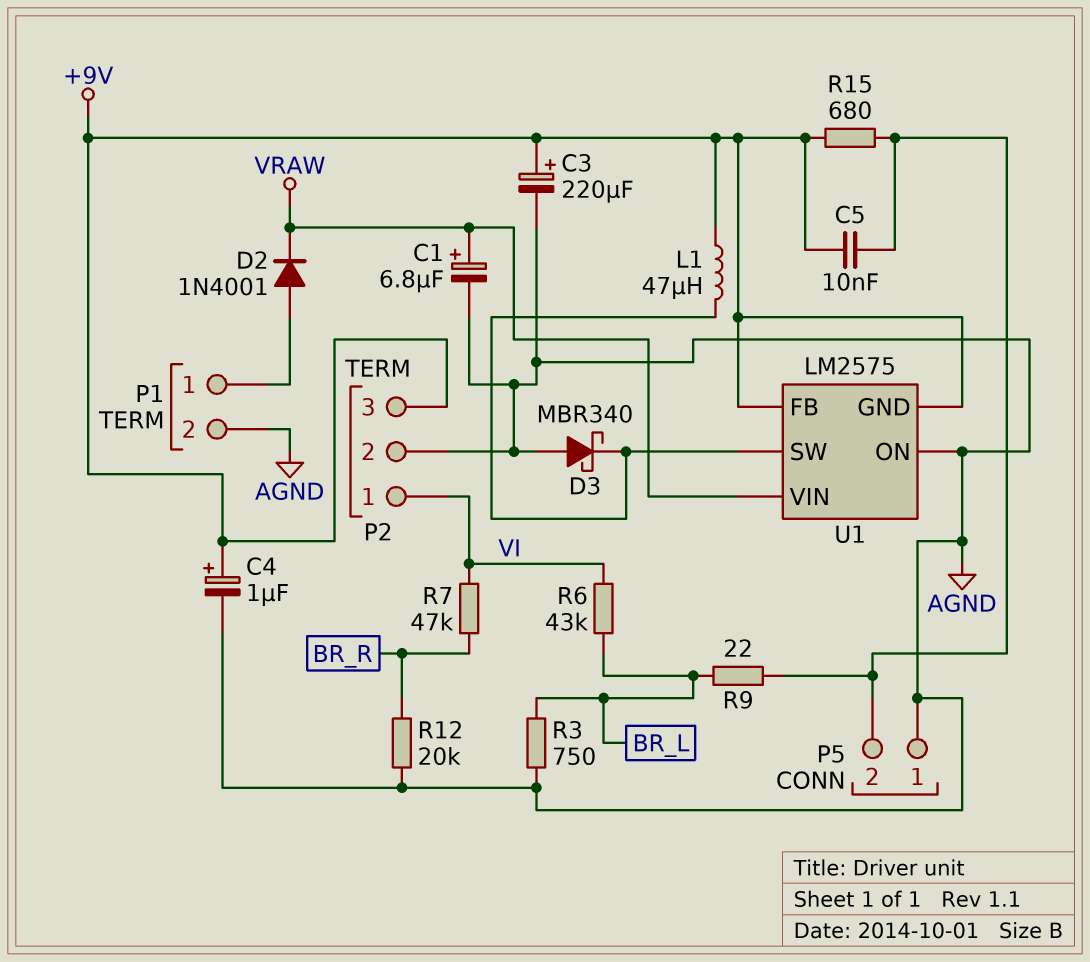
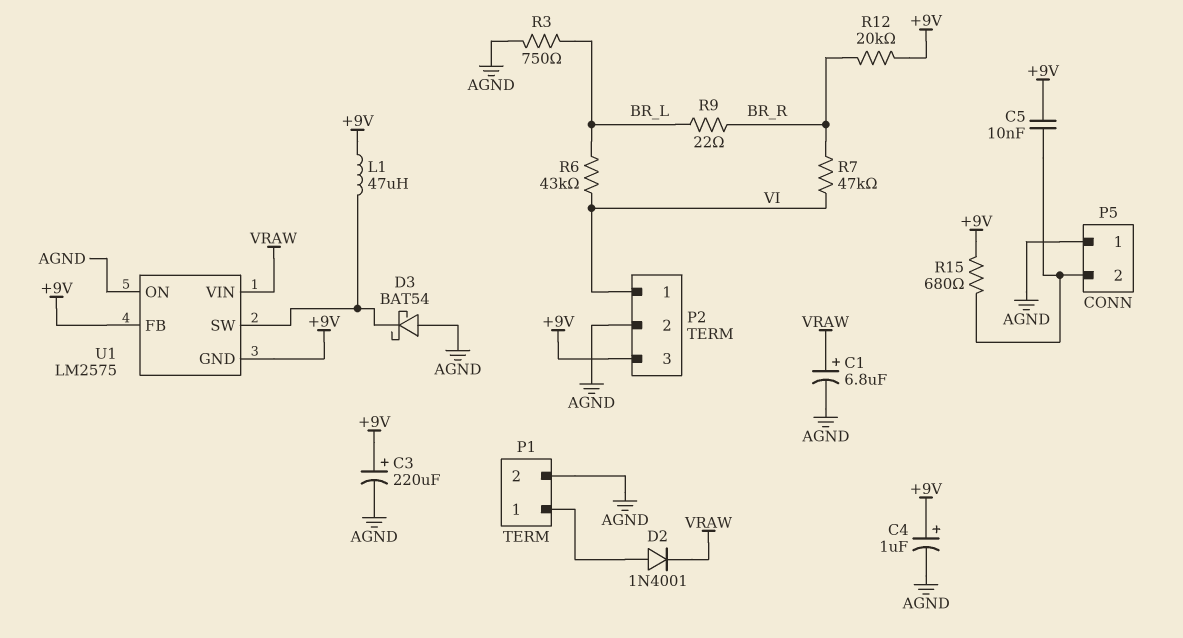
D3: schottky MBR340 (A AGND, K U1/SW) -> schottky BAT54 (A AGND, K U1/SW)
R9: 22 (BR_L, P5/2) -> 22 (BR_L, BR_R)
R12: 20k (AGND, BR_R) -> 20k (+9V, BR_R)

